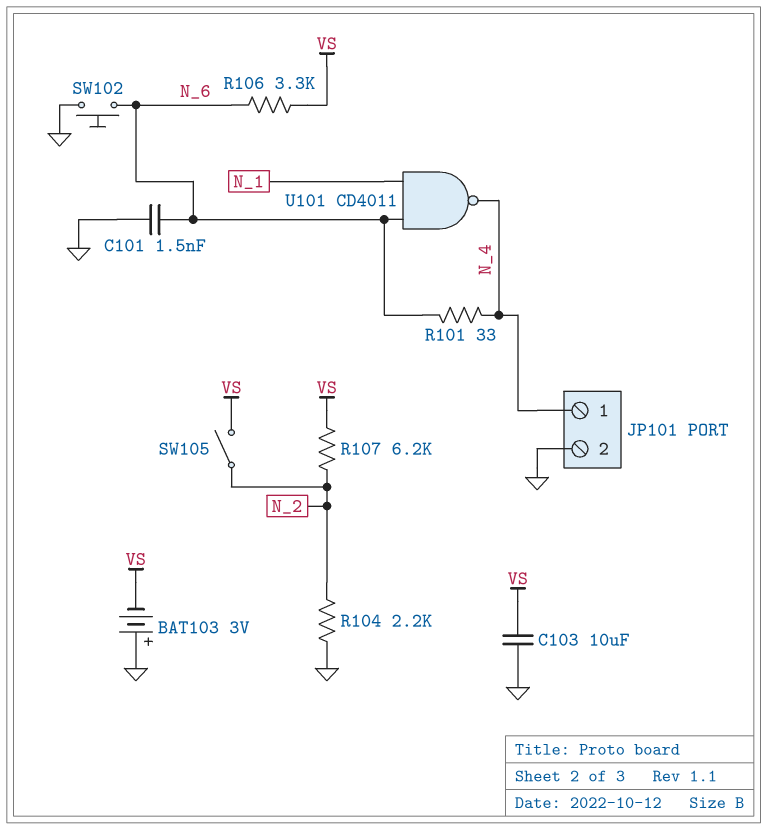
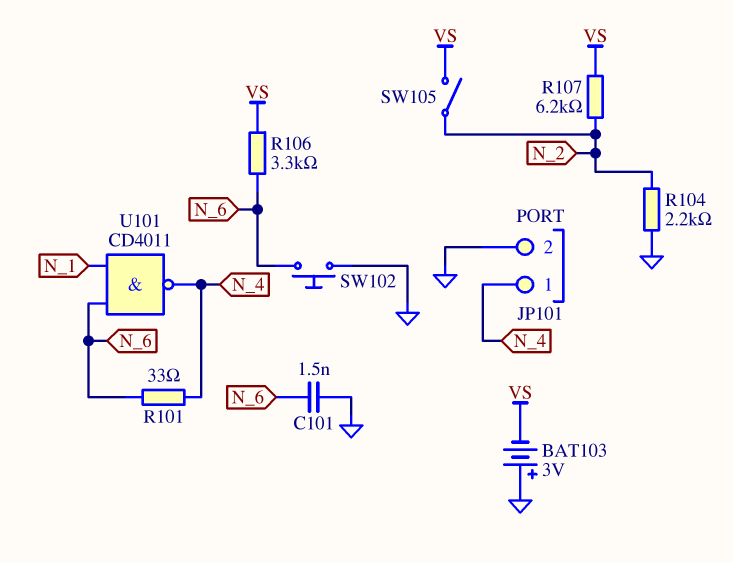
C103: 10uF (GND, VS) -> none

